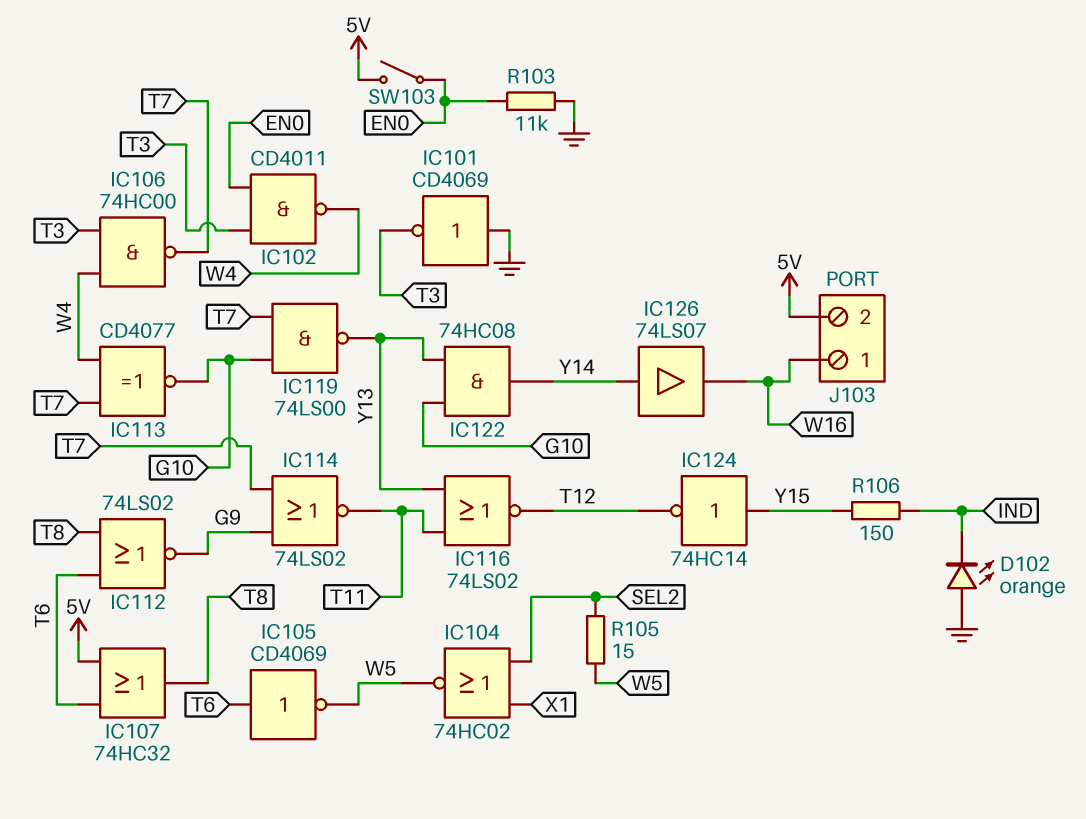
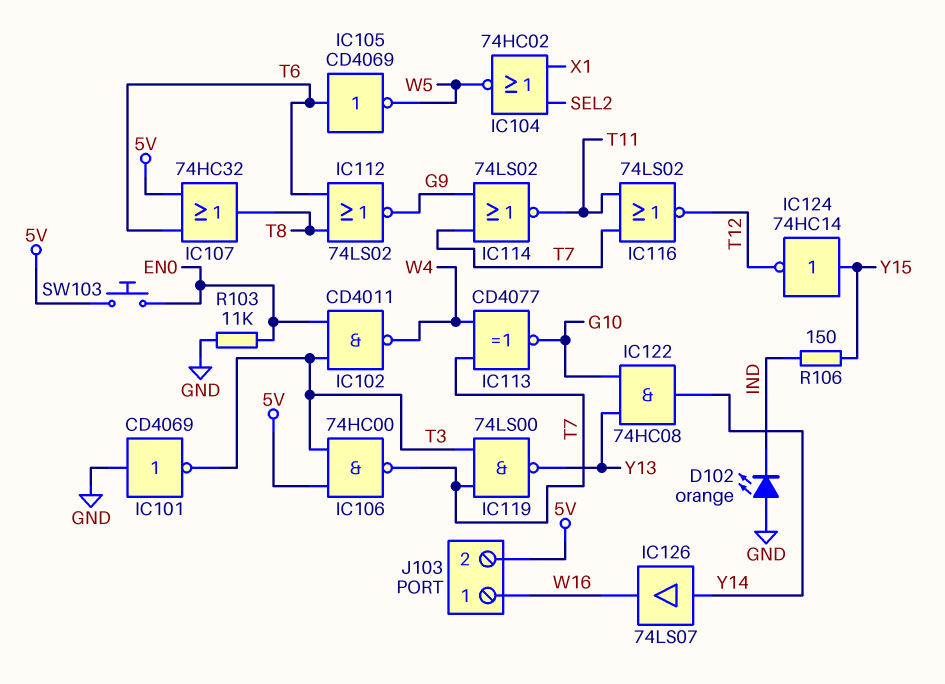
IC106: NAND 74HC00 (in T3, in W4, out T7) -> NAND 74HC00 (in 5V, in T3, out T7)
IC116: NOR 74LS02 (in T11, in Y13, out T12) -> NOR 74LS02 (in T7, in T11, out T12)
IC119: NAND 74LS00 (in G10, in T7, out Y13) -> NAND 74LS00 (in T3, in T7, out Y13)
R105: 15 (SEL2, W5) -> none
SW103: switch (5V, EN0) -> button (5V, EN0)

